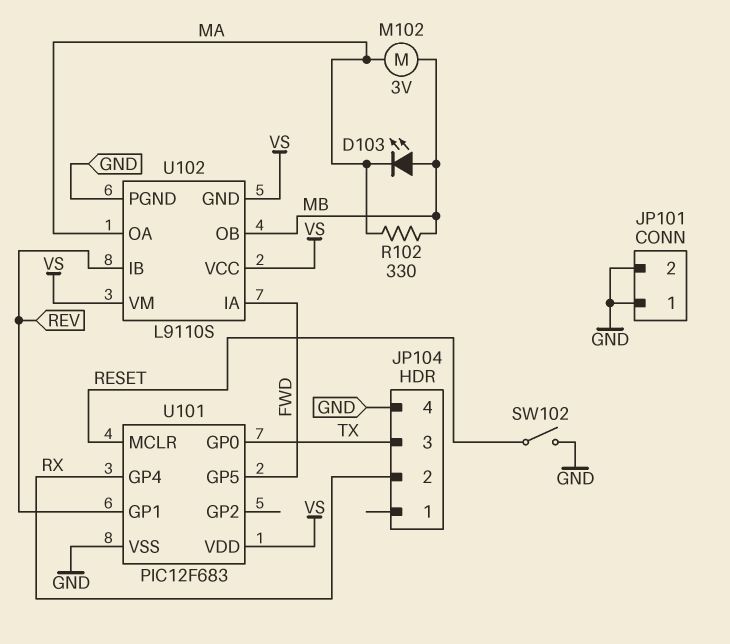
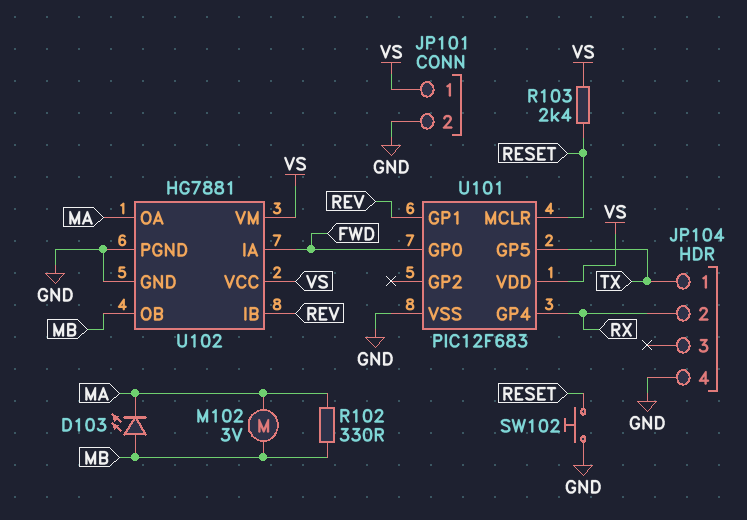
JP101 pin 1: GND -> VS
JP104 pin 1: none -> TX
JP104 pin 3: TX -> none
R103: none -> 2.4k (RESET, VS)
SW102: switch (GND, RESET) -> button (GND, RESET)
U101 pin GP0: TX -> FWD
U101 pin GP5: FWD -> TX
U102: L9110S -> HG7881
U102 pin GND: VS -> GND

